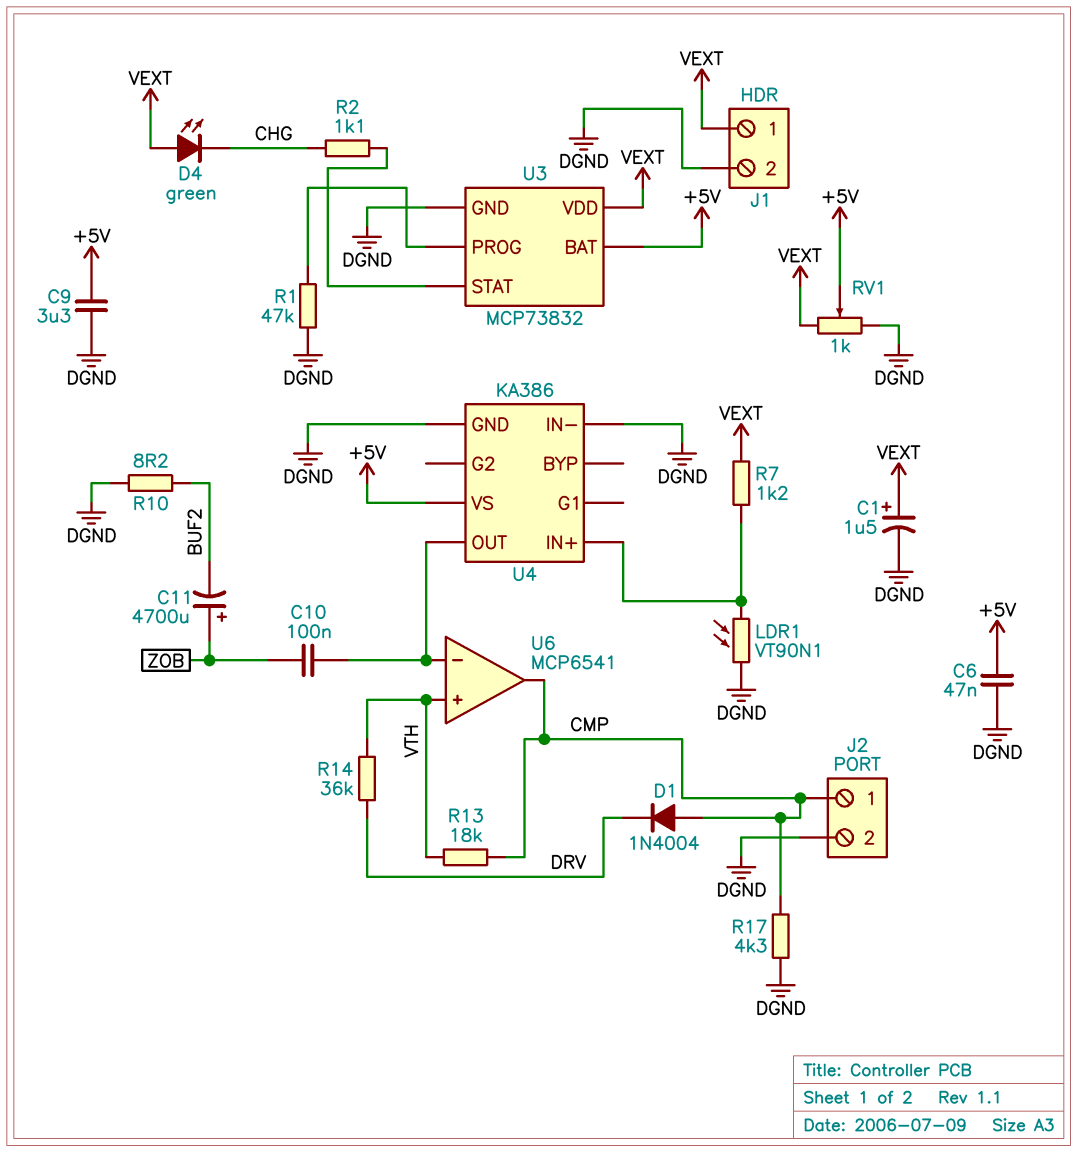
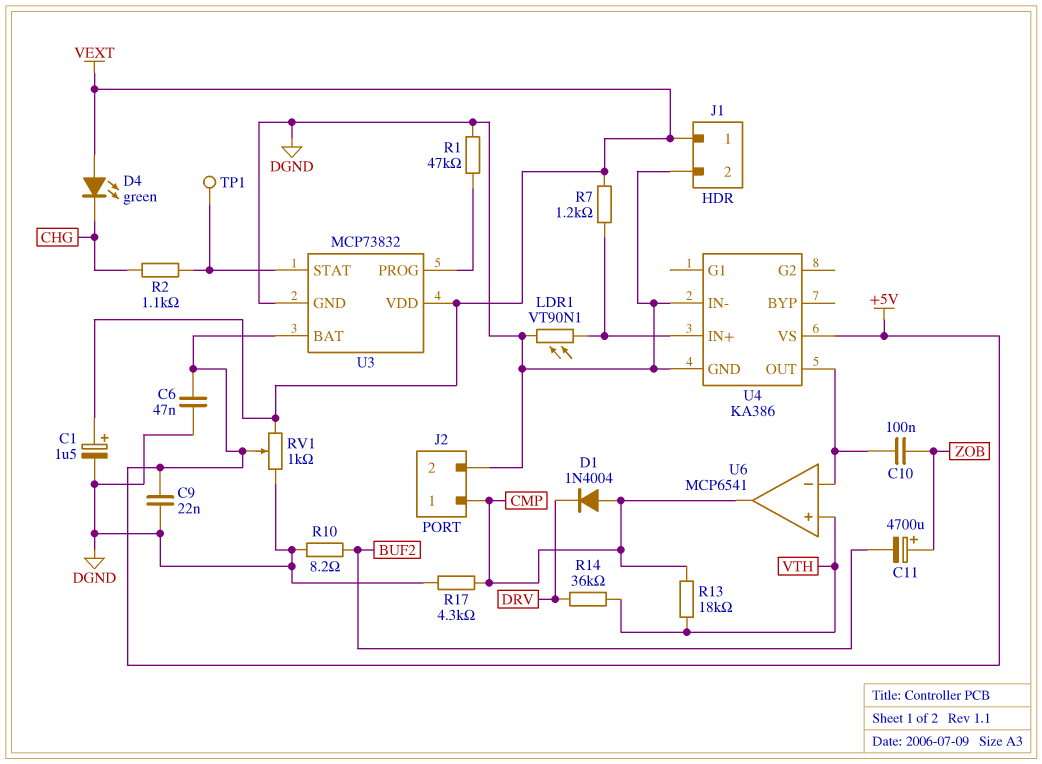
C9: 3.3uF (+5V, DGND) -> 22nF (+5V, DGND)
TP1: none -> test point (U3/STAT)

